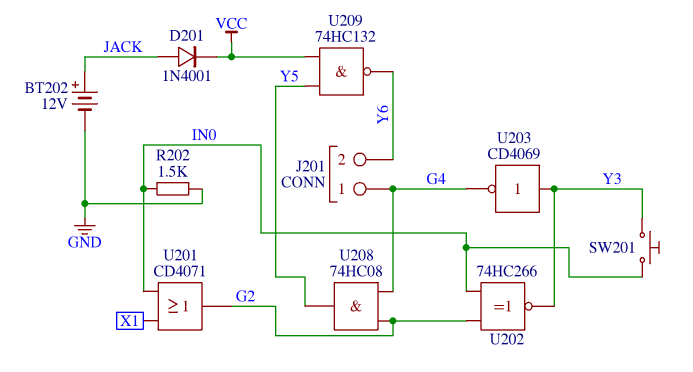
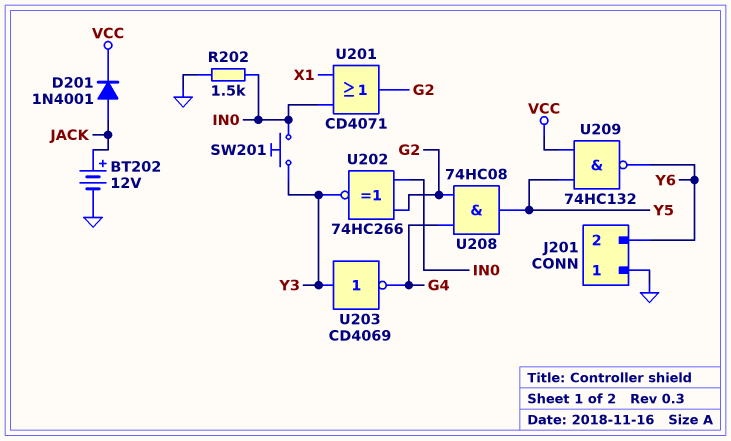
J201 pin 1: G4 -> GND

